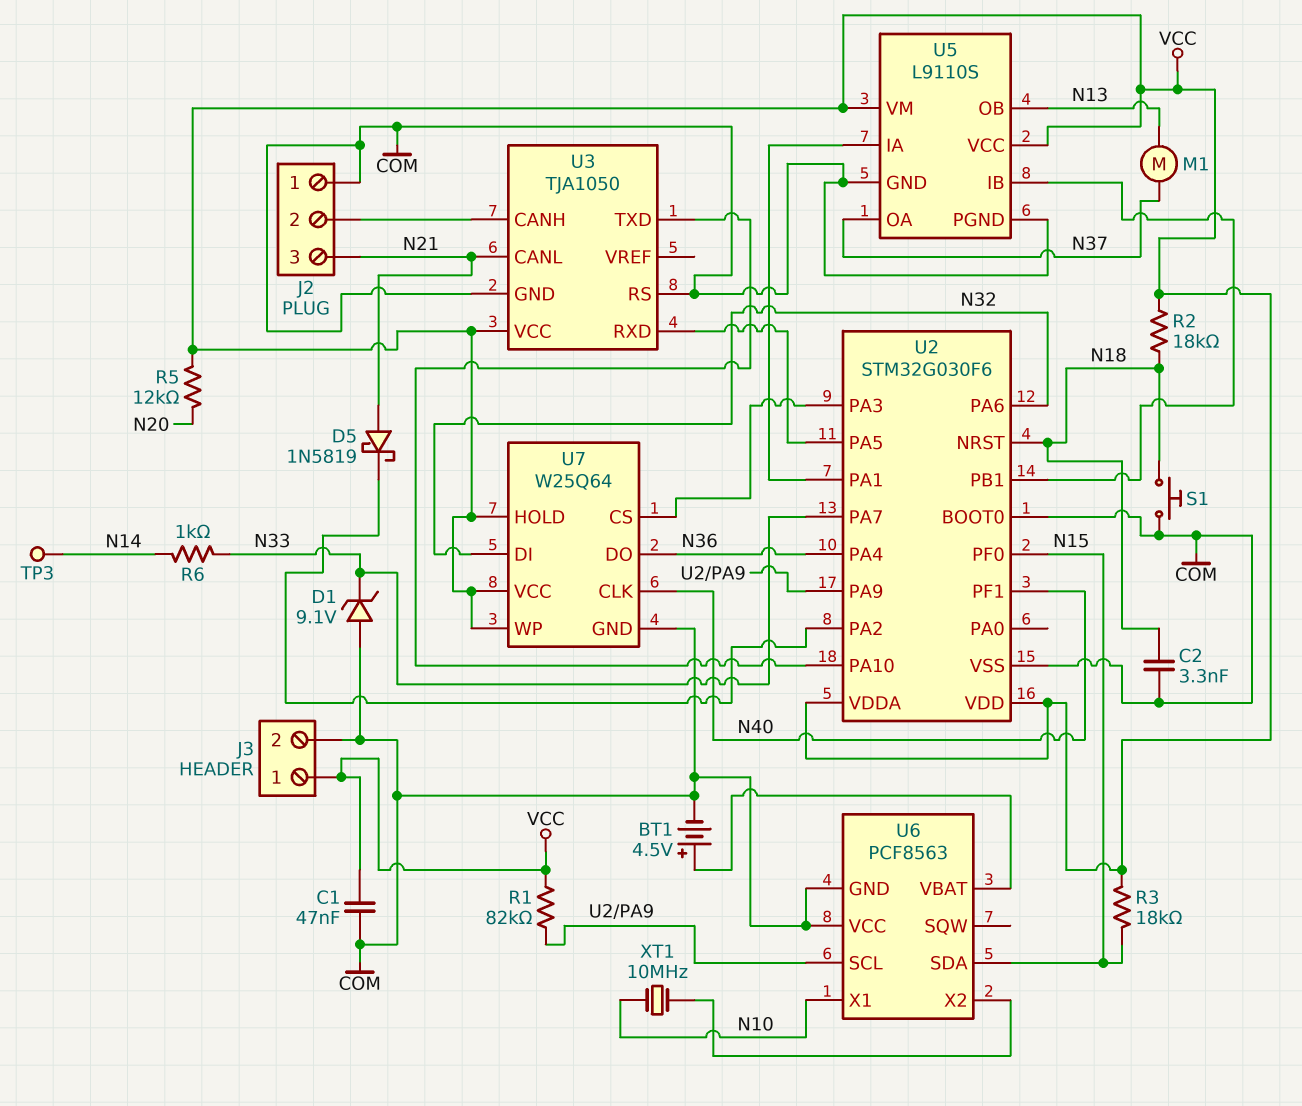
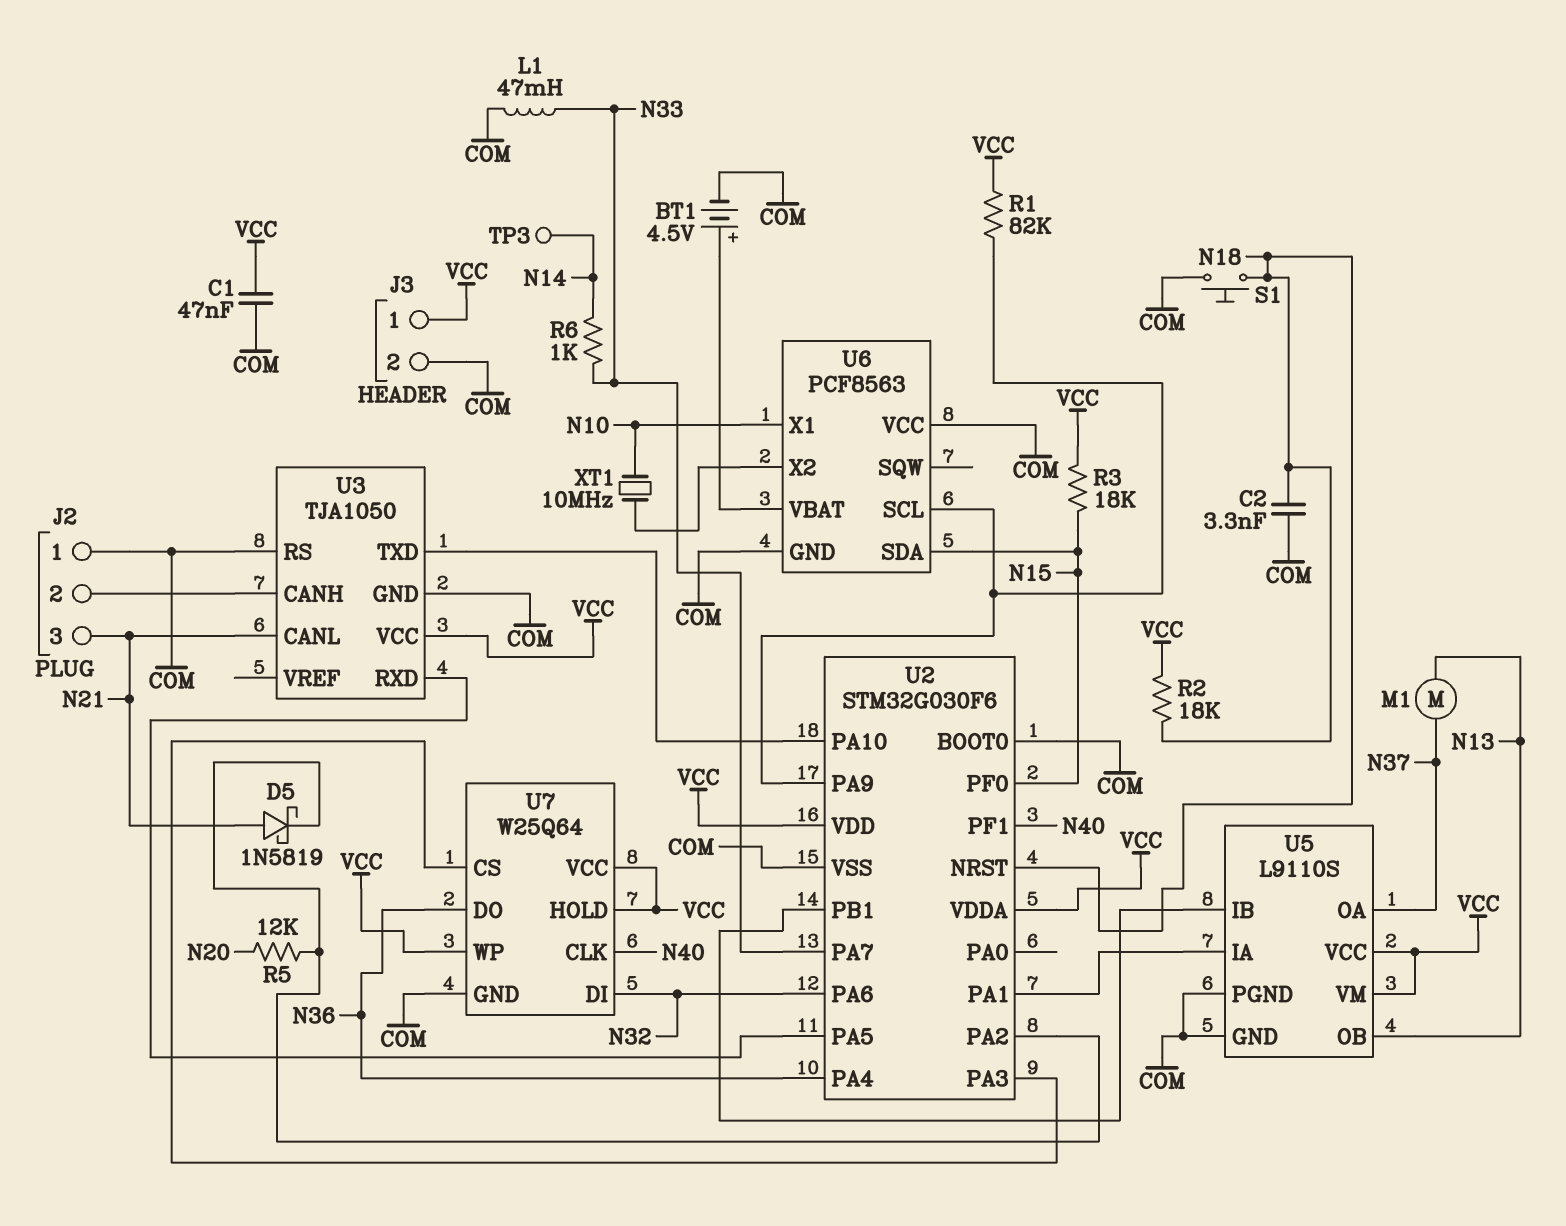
D1: zener 9.1V (A COM, K N33) -> none
L1: none -> 47mH (COM, N33)
R5: 12k (N20, VCC) -> 12k (N20, U2/PA2)

